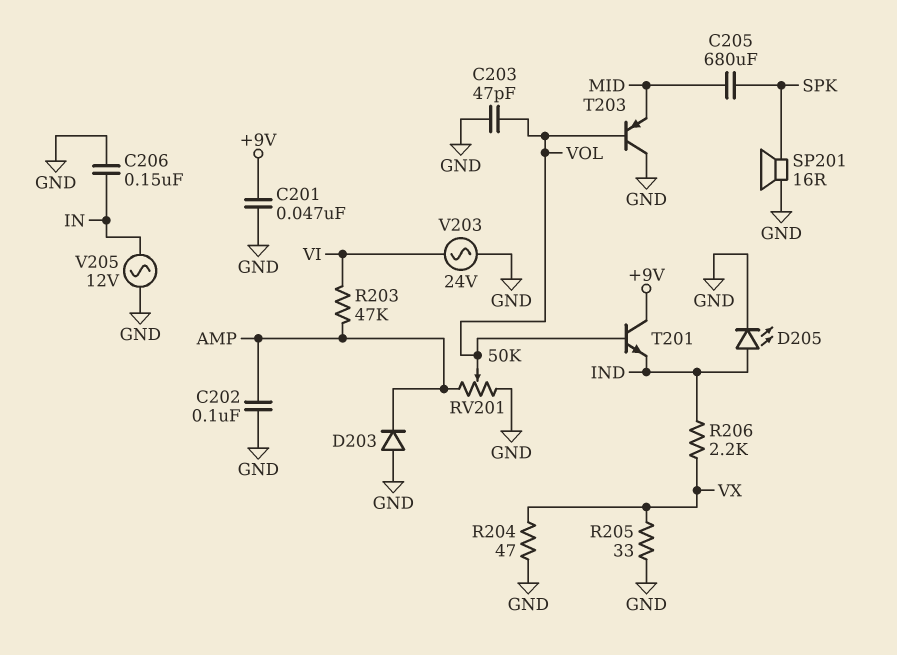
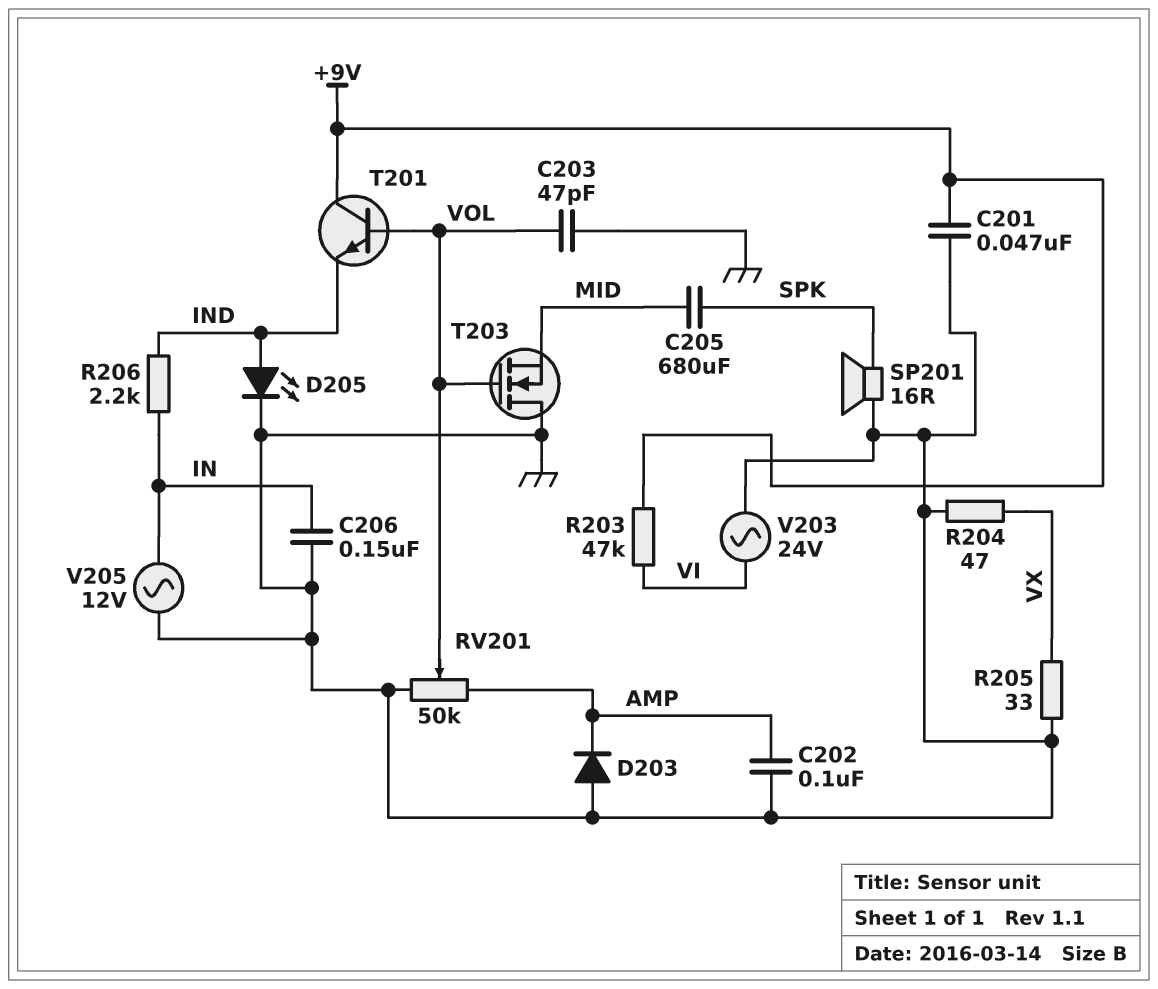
R203: 47k (AMP, VI) -> 47k (+9V, VI)
R206: 2.2k (IND, VX) -> 2.2k (IN, IND)
T203: PNP (B VOL, C GND, E MID) -> NMOS (G VOL, D GND, S MID)

